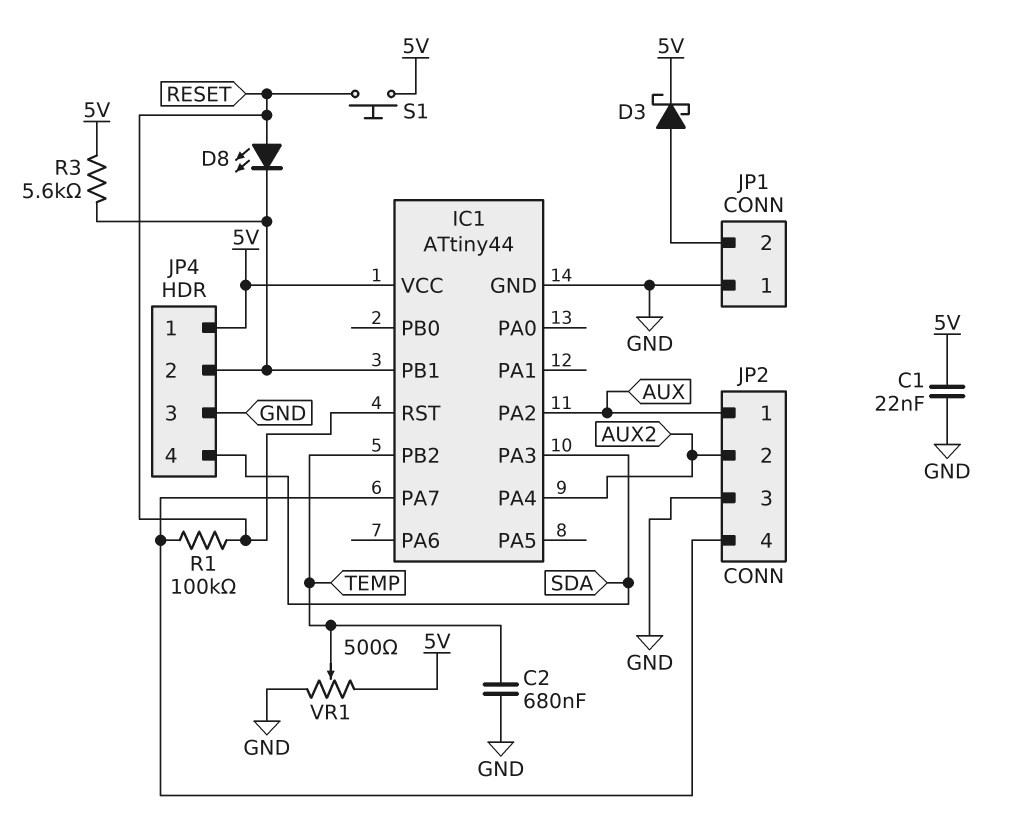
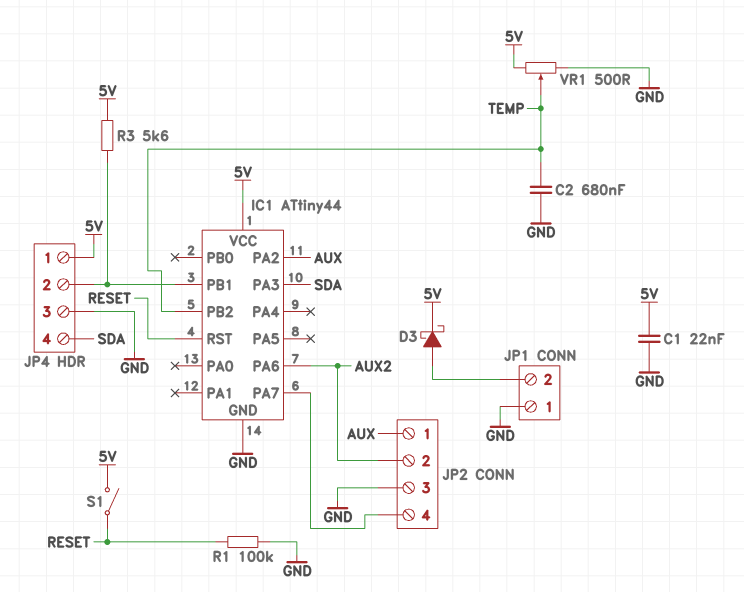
D8: LED (A RESET, K IC1/PB1) -> none
IC1 pin PA4: AUX2 -> none
IC1 pin PA6: none -> AUX2
R1: 100k (IC1/PA7, RESET) -> 100k (GND, RESET)
S1: button (5V, RESET) -> switch (5V, RESET)

